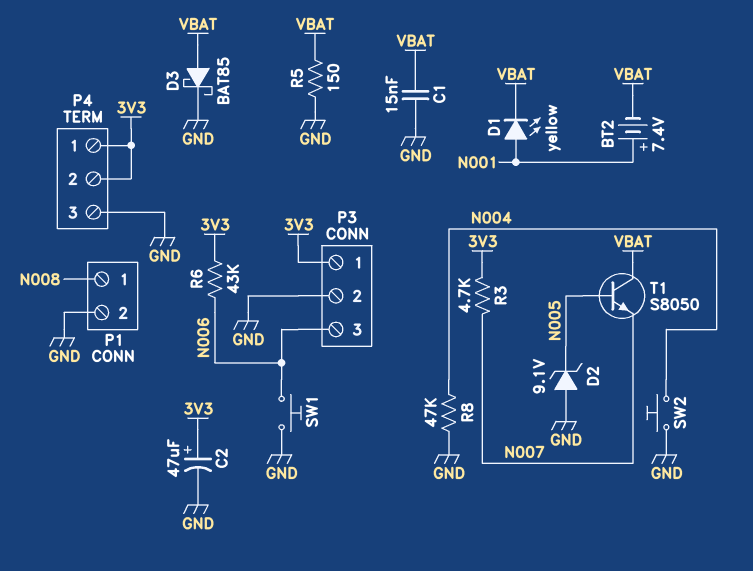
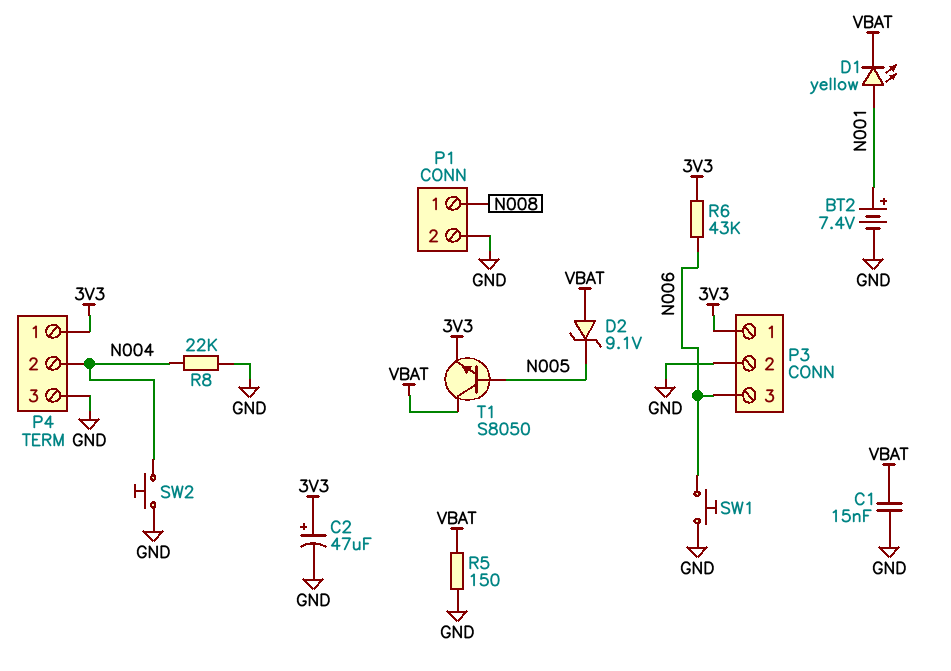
BT2: 7.4V (plus N001, minus VBAT) -> 7.4V (plus N001, minus GND)
D2: zener 9.1V (A GND, K N005) -> zener 9.1V (A VBAT, K N005)
D3: schottky BAT85 (A VBAT, K GND) -> none
P4 pin 2: 3V3 -> N004
R3: 4.7k (3V3, N007) -> none
R8: 47k (GND, N004) -> 22k (GND, N004)
T1: NPN S8050 (B N005, C VBAT, E N007) -> NPN S8050 (B N005, C VBAT, E 3V3)

